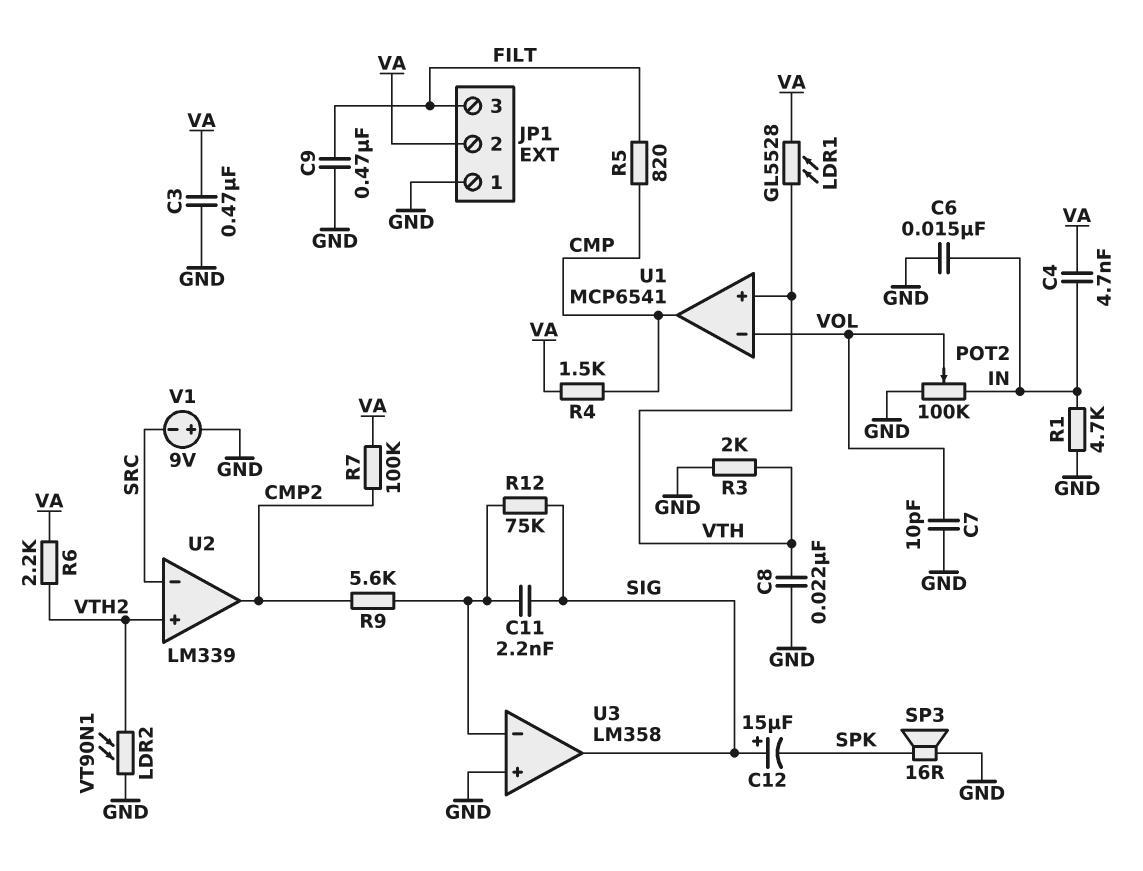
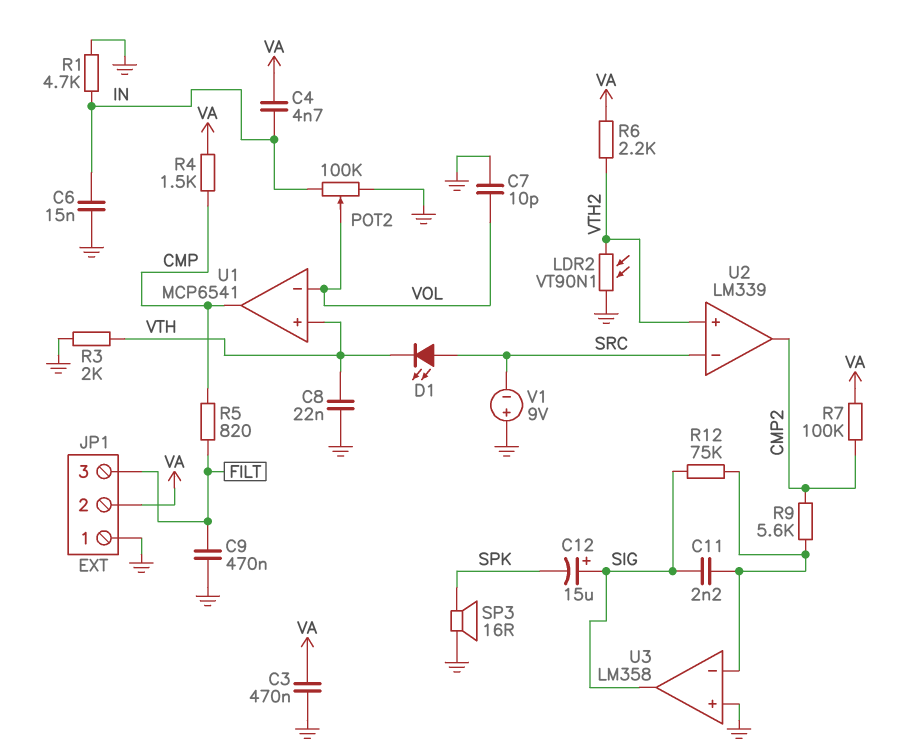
D1: none -> LED (A SRC, K VTH)
LDR1: GL5528 (VA, VTH) -> none

